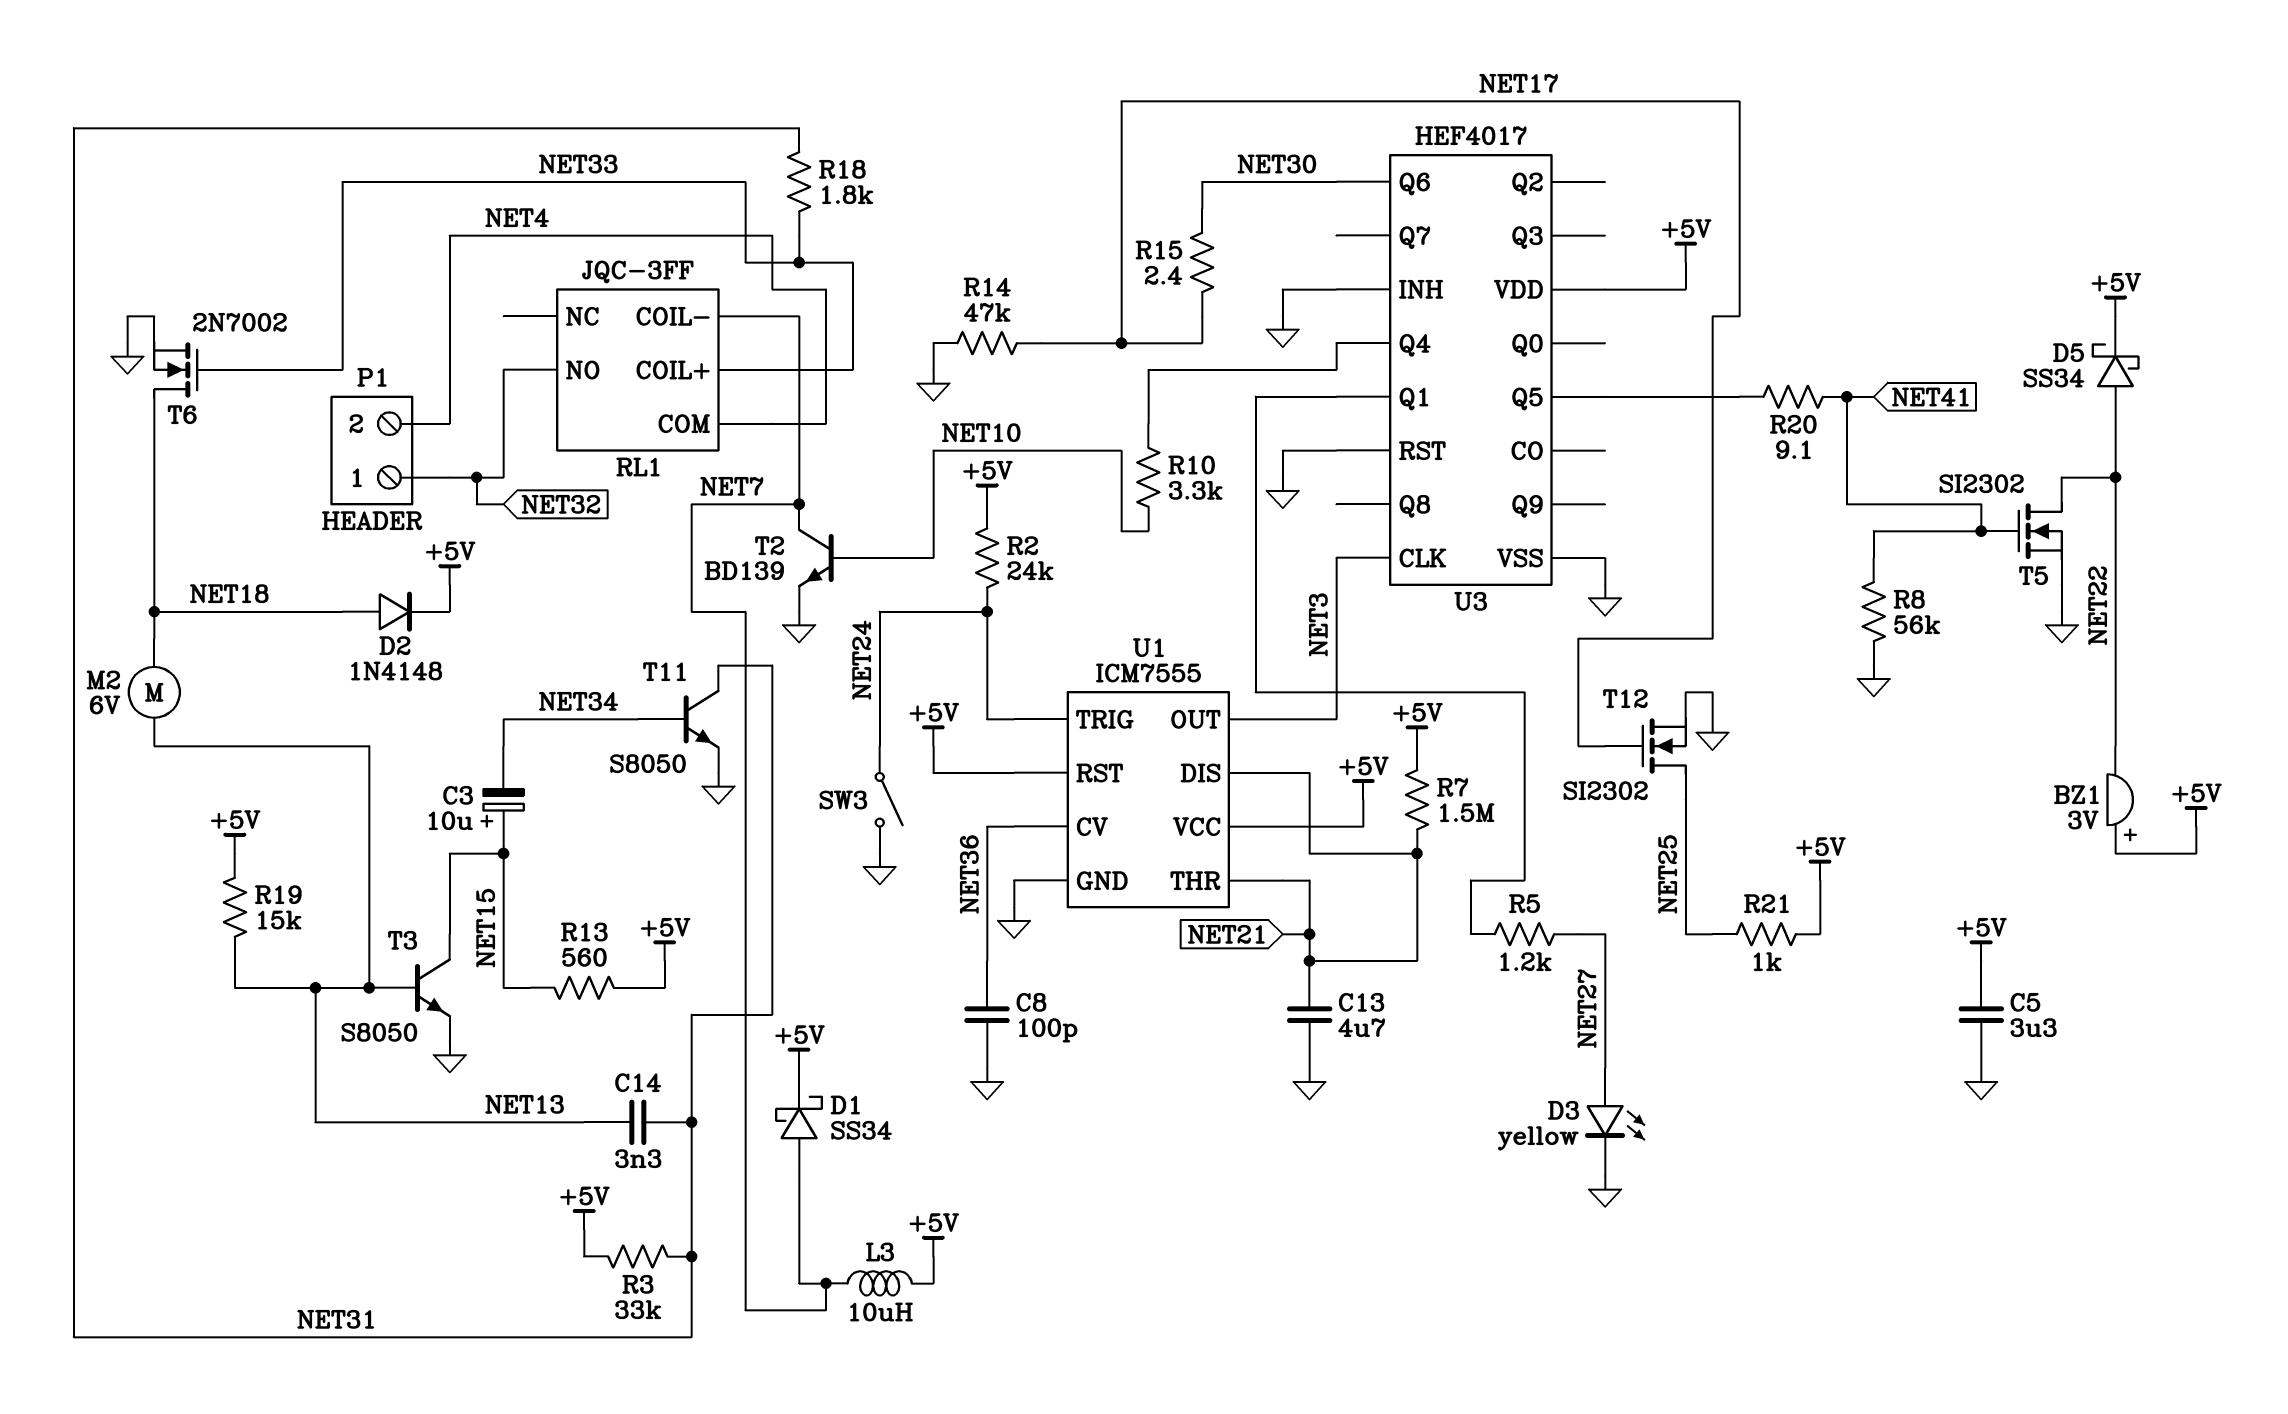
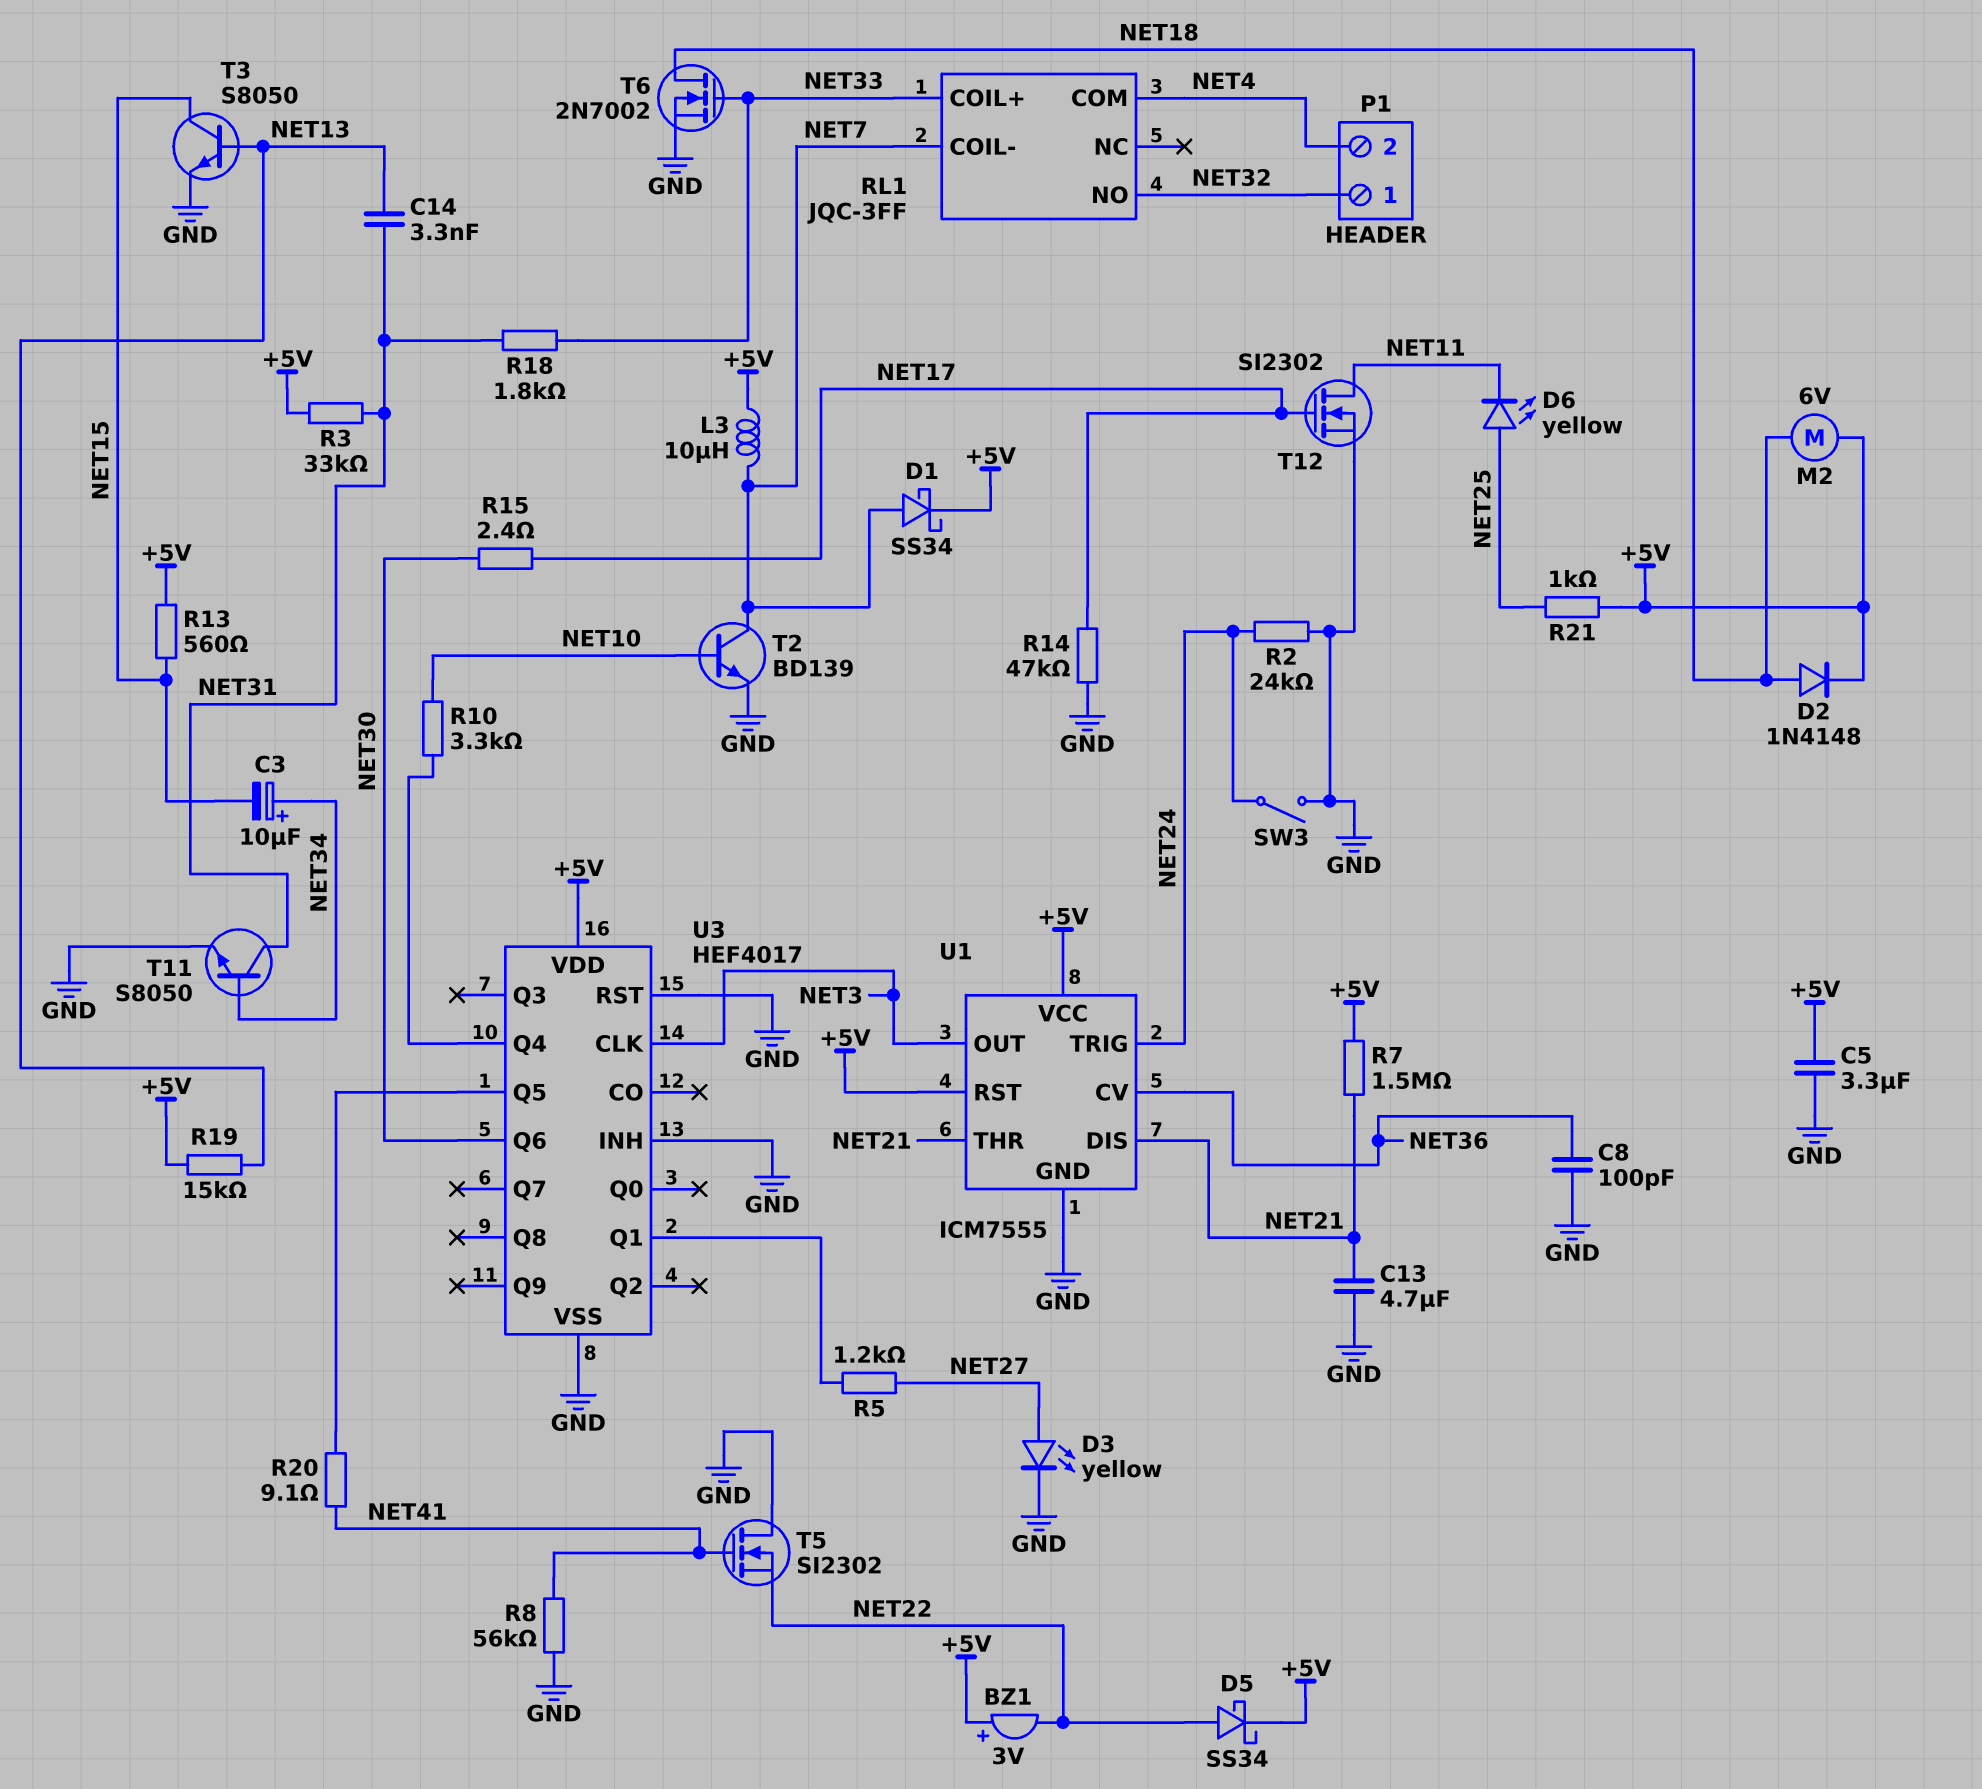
C3: 10uF (plus NET15, minus NET34) -> 10uF (plus NET34, minus NET15)
D6: none -> LED yellow (A NET25, K NET11)
M2: motor 6V (NET13, NET18) -> motor 6V (+5V, NET18)
R2: 24k (+5V, NET24) -> 24k (GND, NET24)
T5: NMOS SI2302 (G NET41, D NET22, S GND) -> NMOS SI2302 (G NET41, D GND, S NET22)
T12: NMOS SI2302 (G NET17, D NET25, S GND) -> NMOS SI2302 (G NET17, D NET11, S GND)

